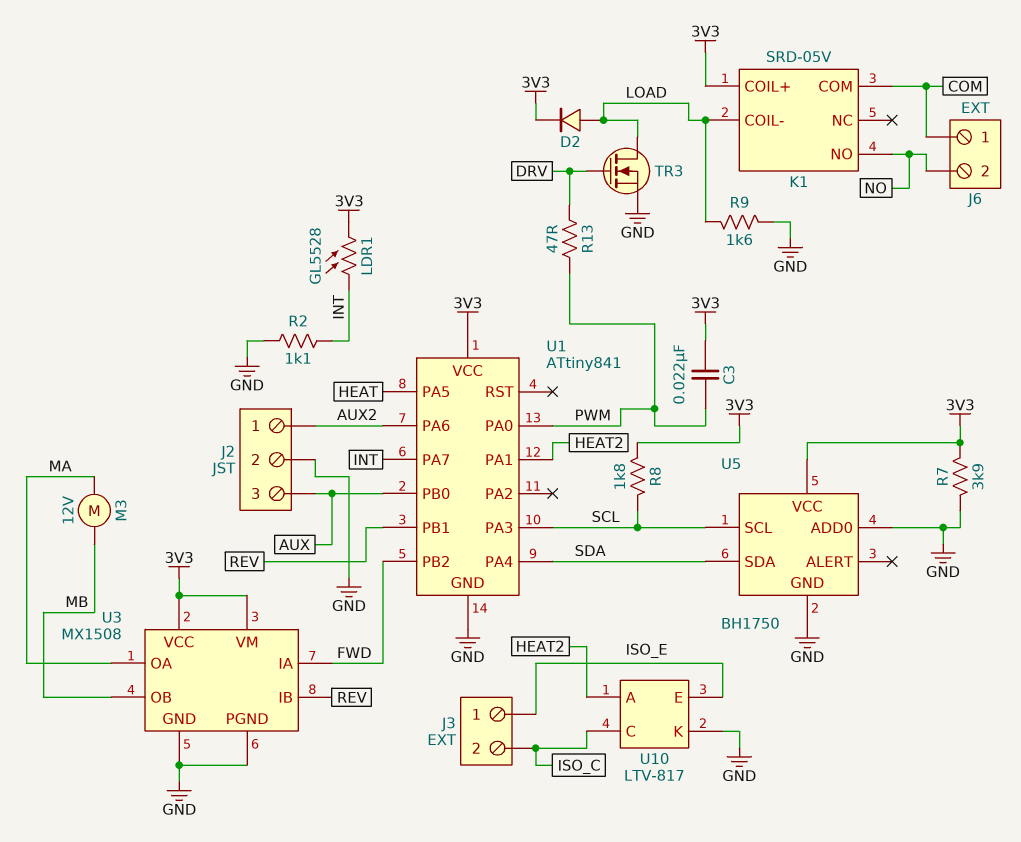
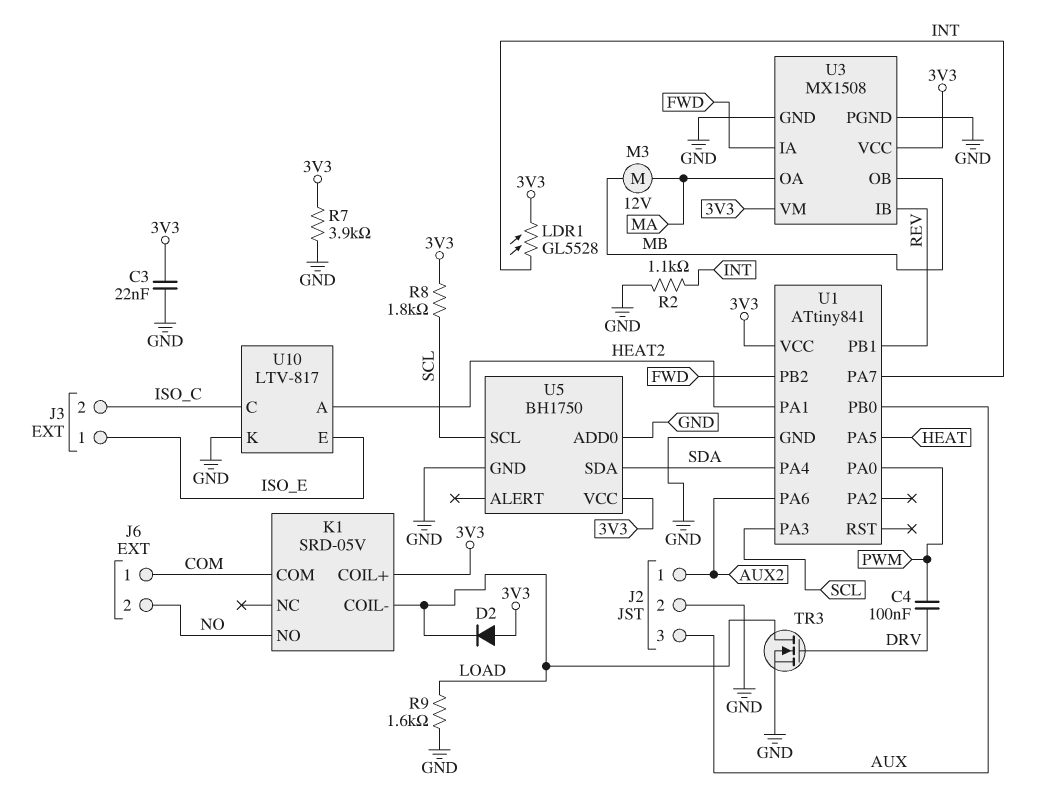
C3: 22nF (3V3, PWM) -> 22nF (3V3, GND)
C4: none -> 100nF (DRV, PWM)
D2: diode (A LOAD, K 3V3) -> diode (A 3V3, K LOAD)
R13: 47 (DRV, PWM) -> none

